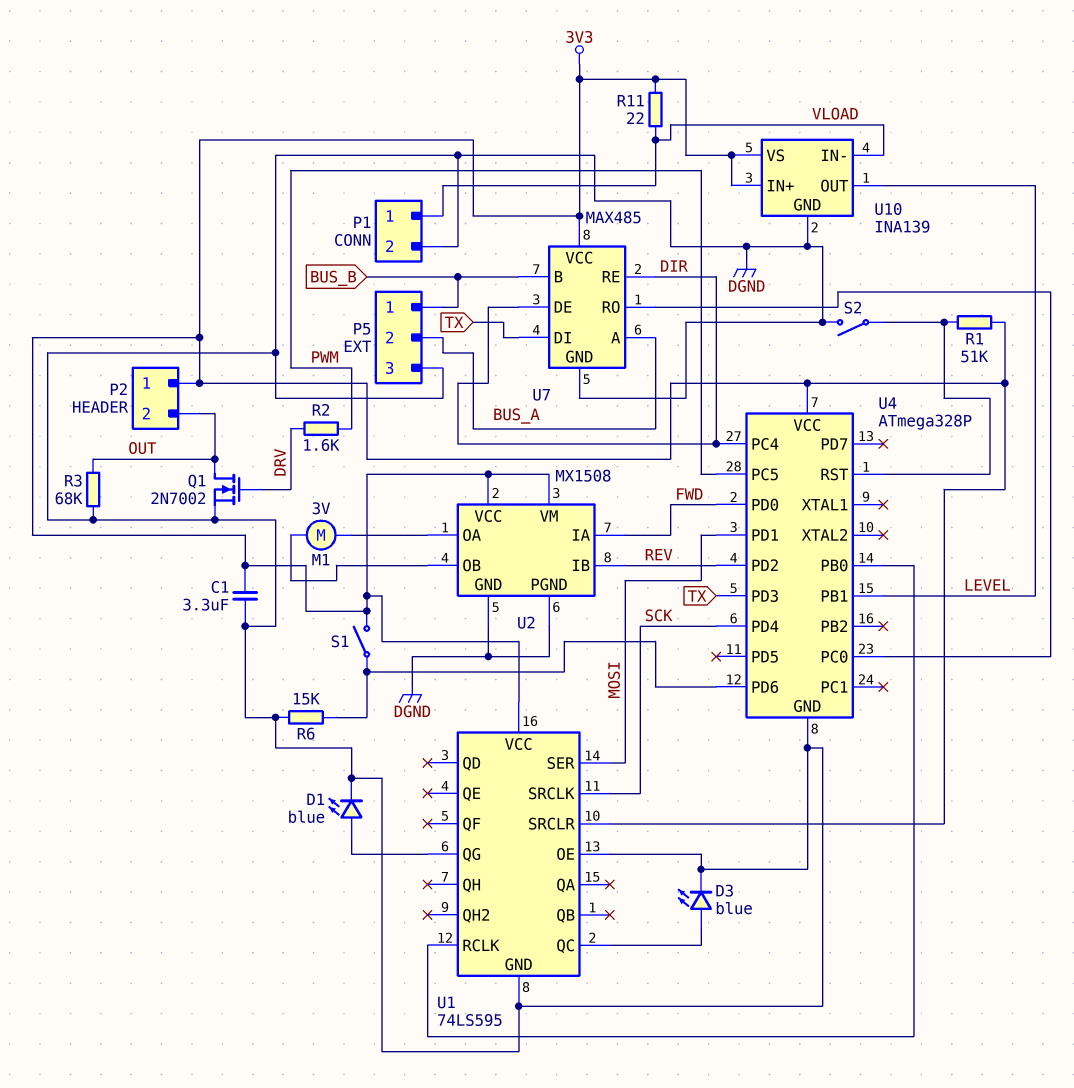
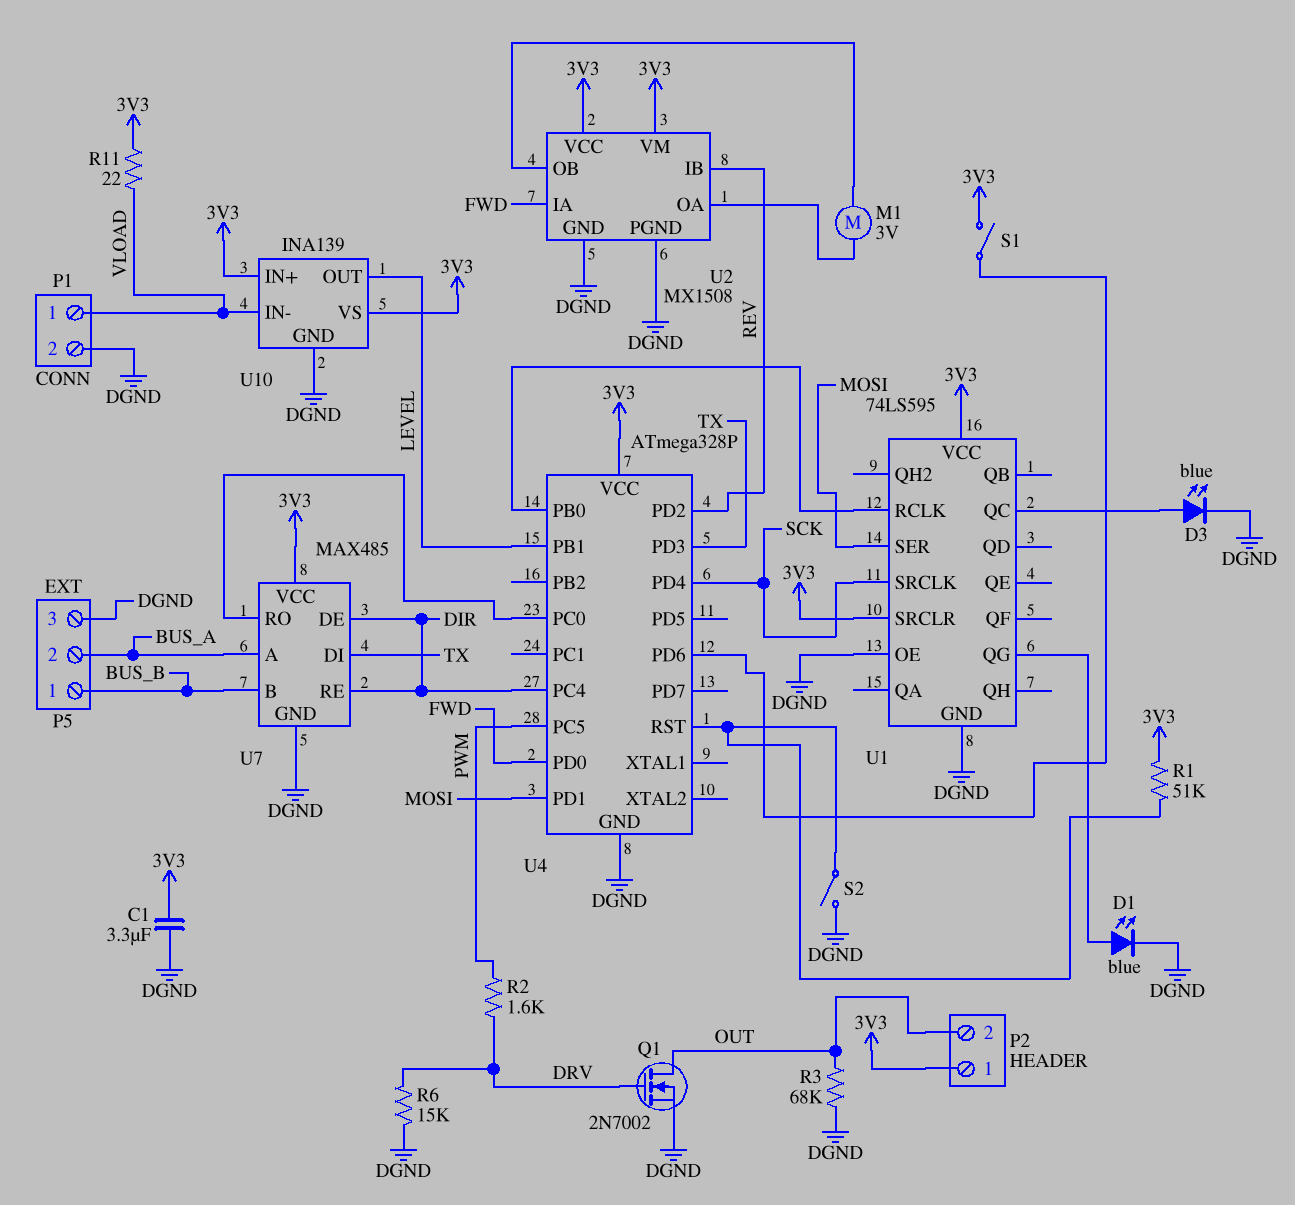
R6: 15k (DGND, U4/PD6) -> 15k (DGND, DRV)

